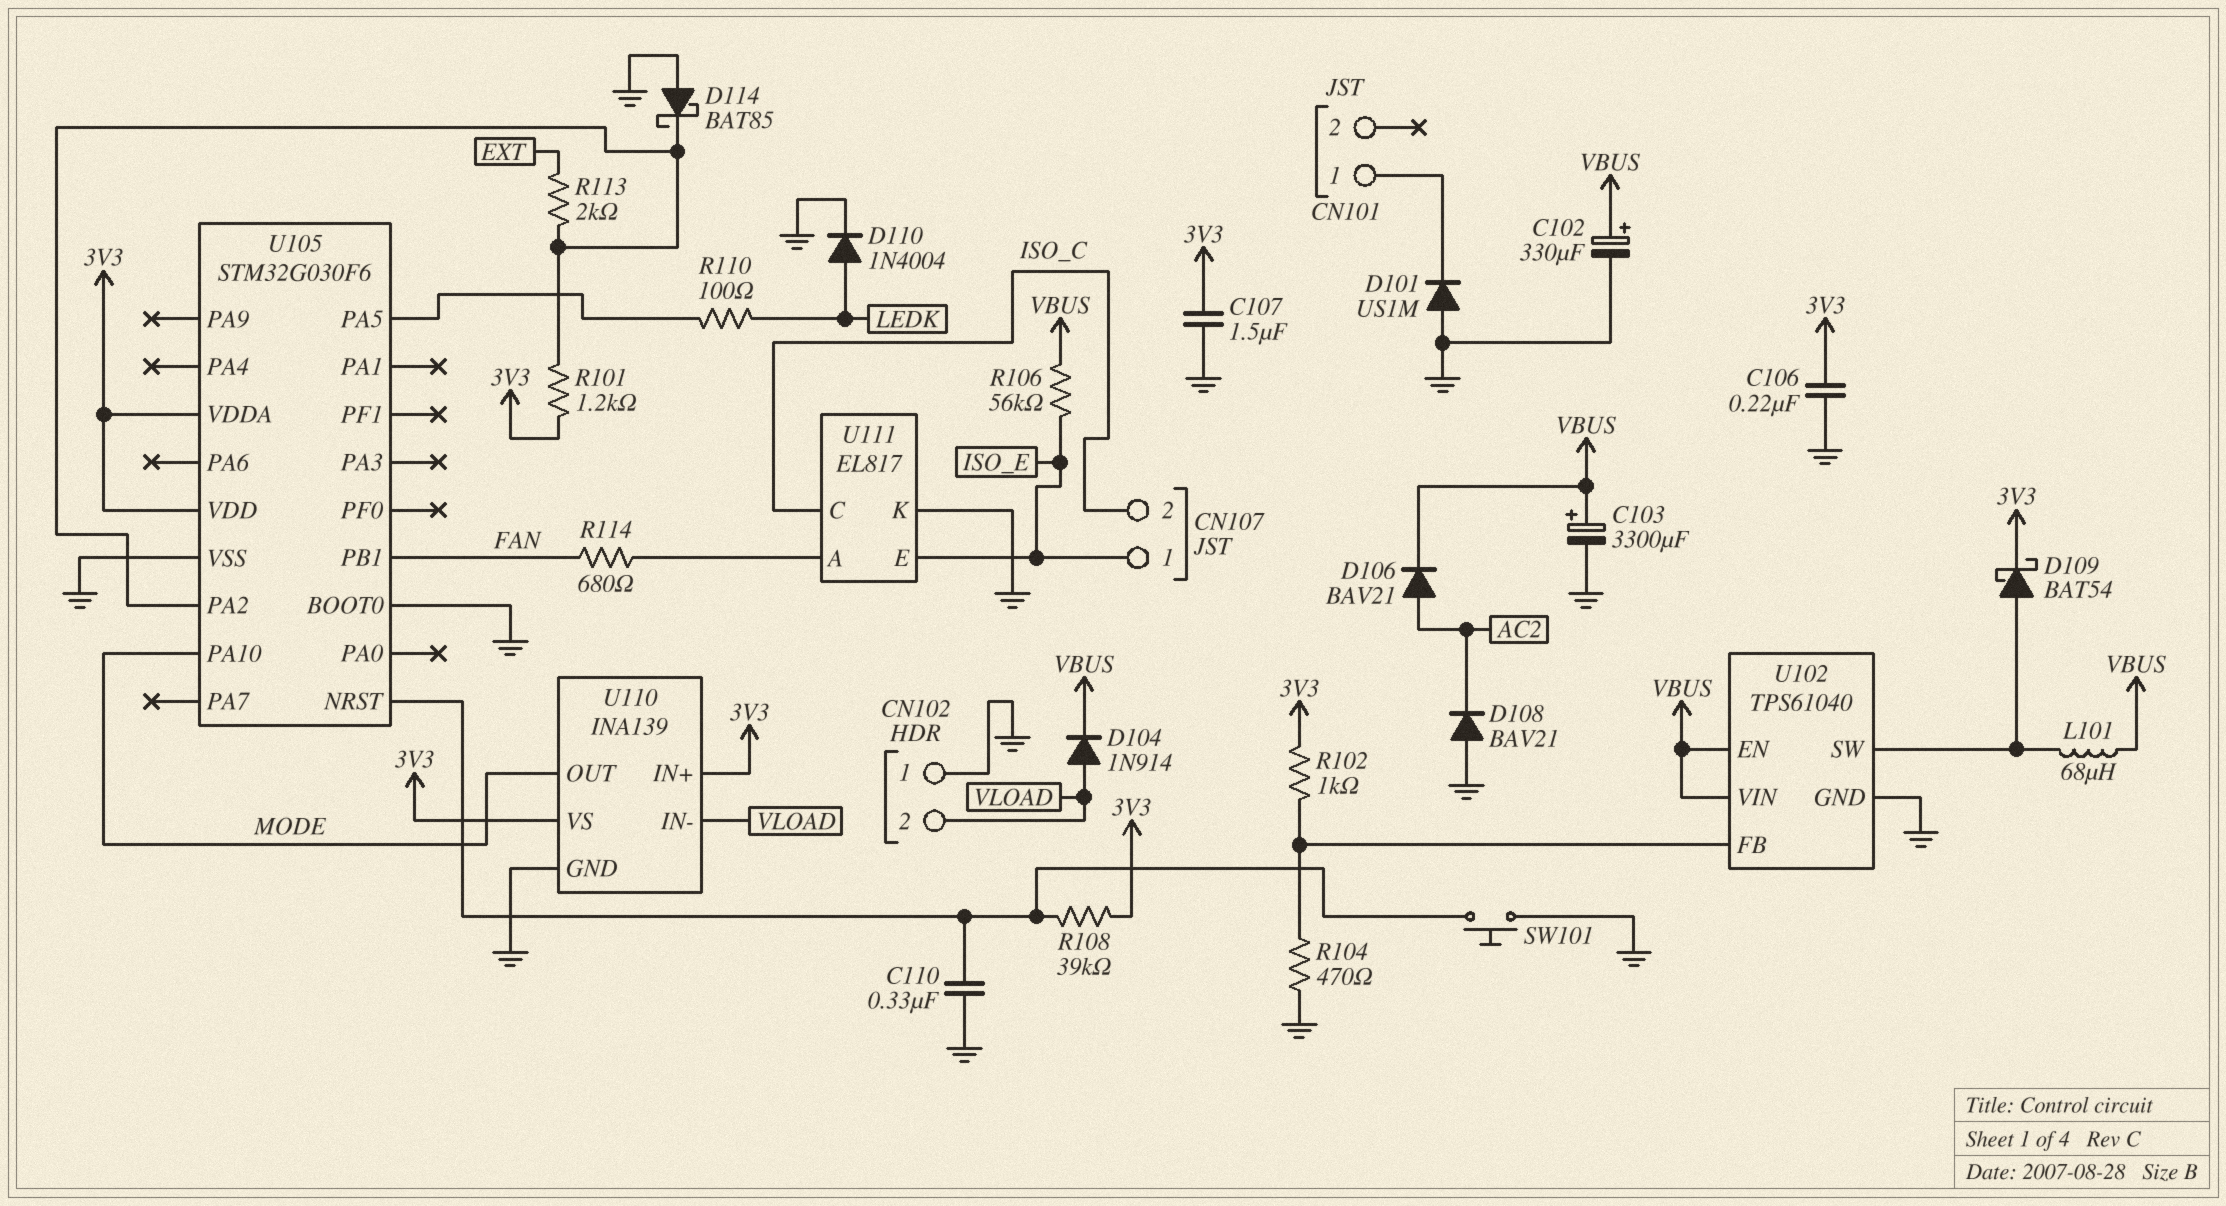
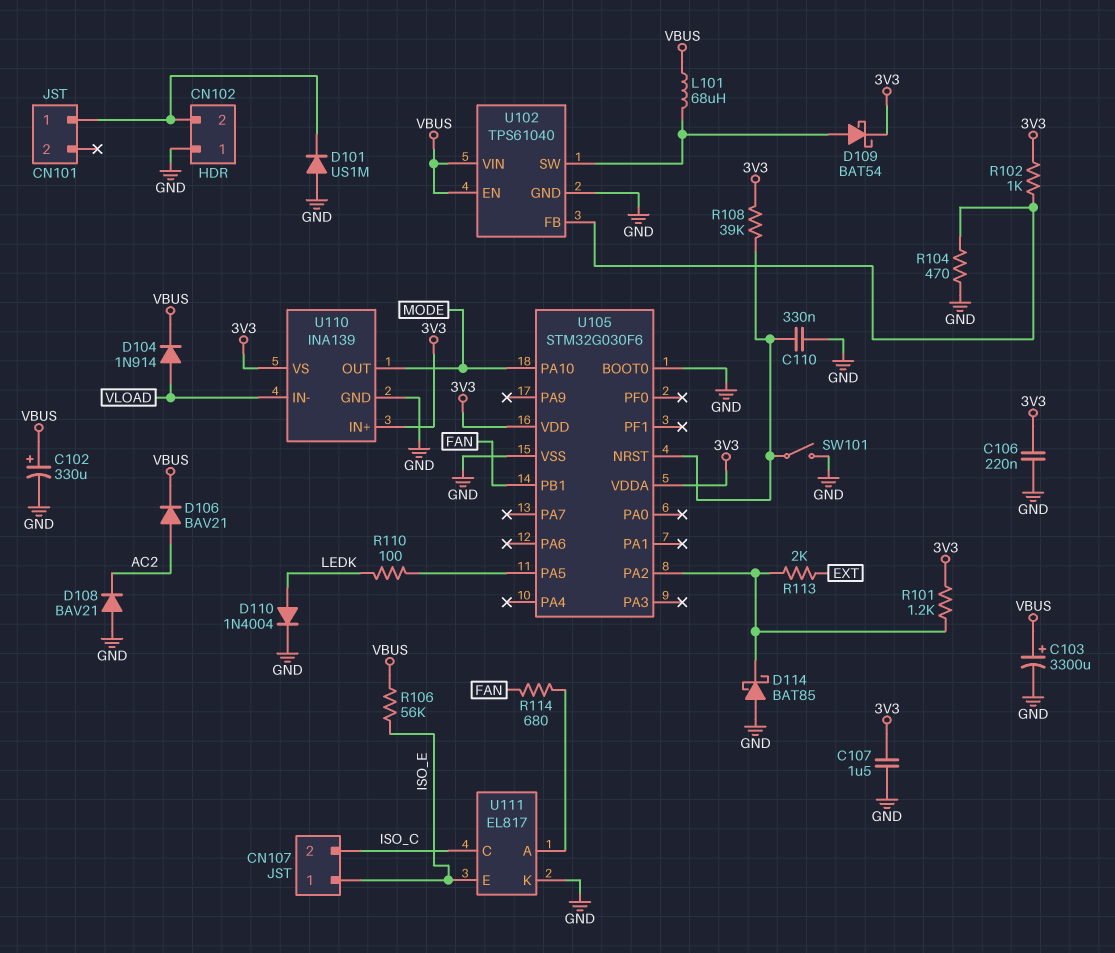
CN102 pin 2: VLOAD -> CN101/1
SW101: button (GND, U105/NRST) -> switch (GND, U105/NRST)

